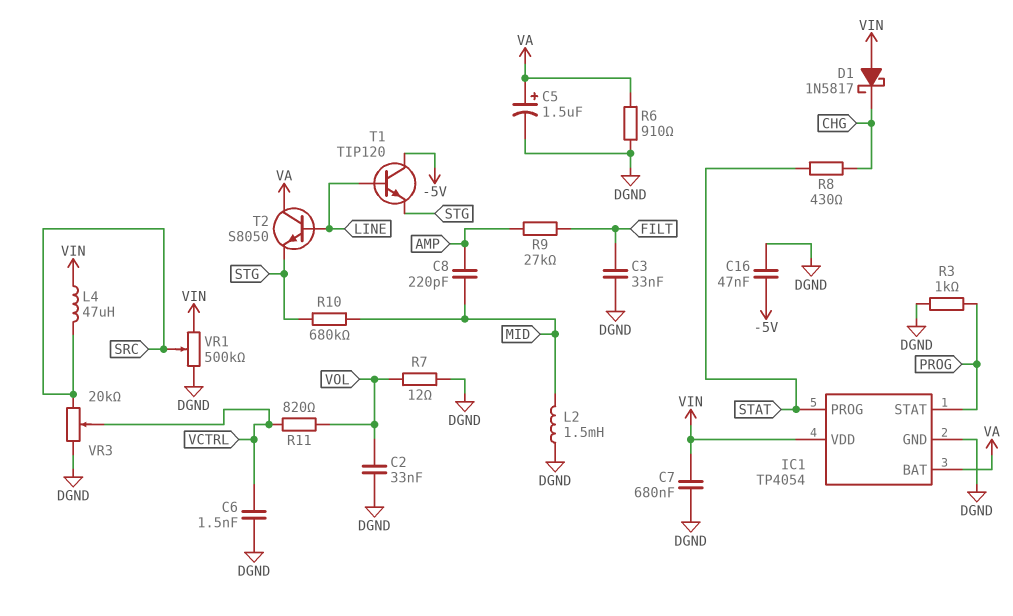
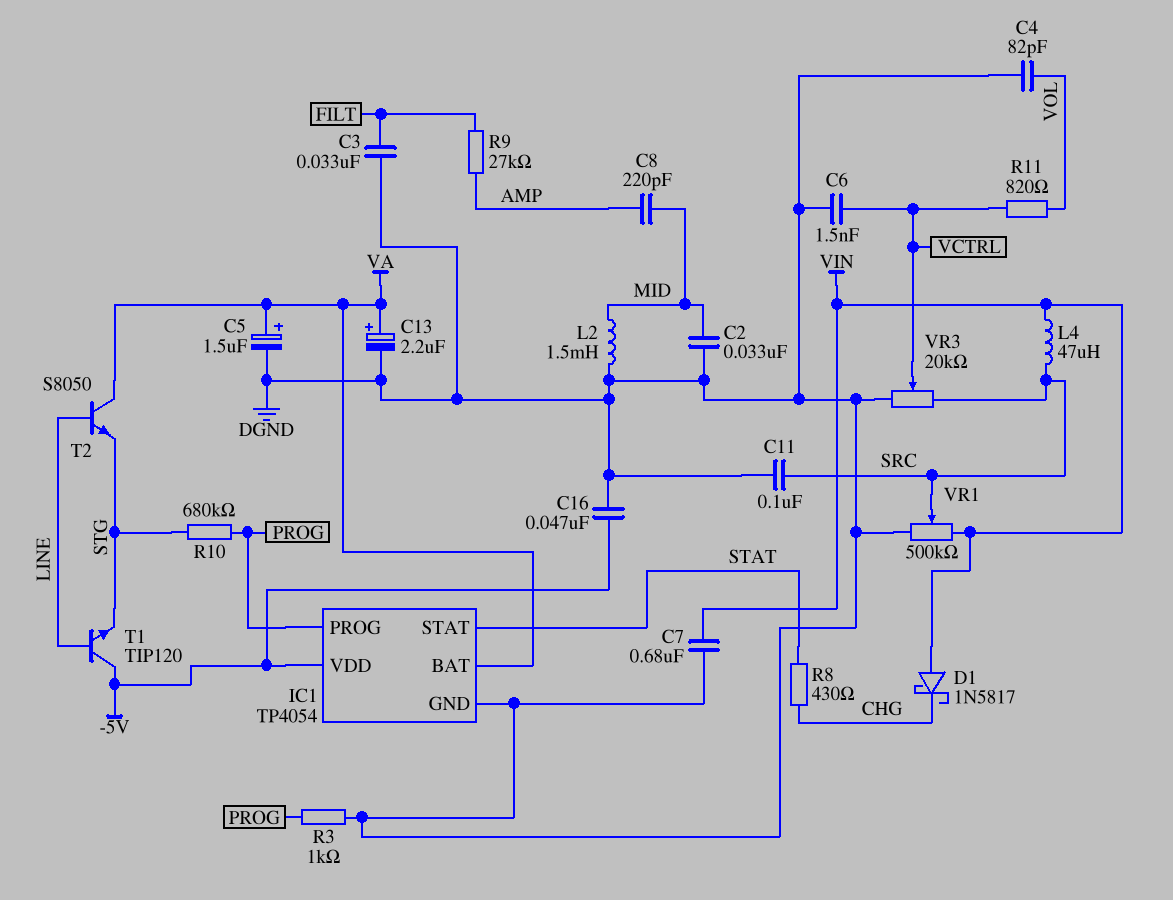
C2: 33nF (DGND, VOL) -> 33nF (DGND, MID)
C4: none -> 82pF (DGND, VOL)
C11: none -> 100nF (DGND, SRC)
C13: none -> 2.2uF (plus VA, minus DGND)
IC1 pin PROG: STAT -> PROG
IC1 pin STAT: PROG -> STAT
IC1 pin VDD: VIN -> -5V
R6: 910 (DGND, VA) -> none
R7: 12 (DGND, VOL) -> none
R10: 680k (MID, STG) -> 680k (PROG, STG)

